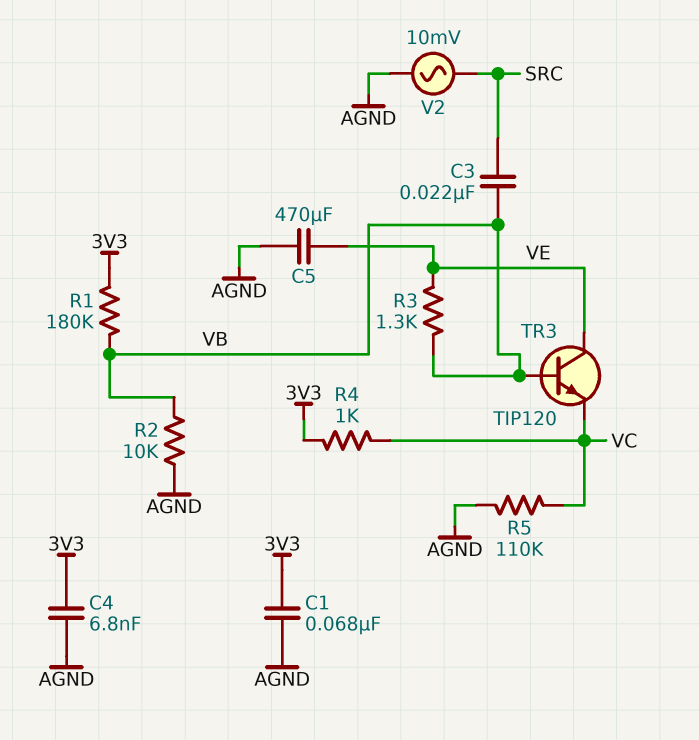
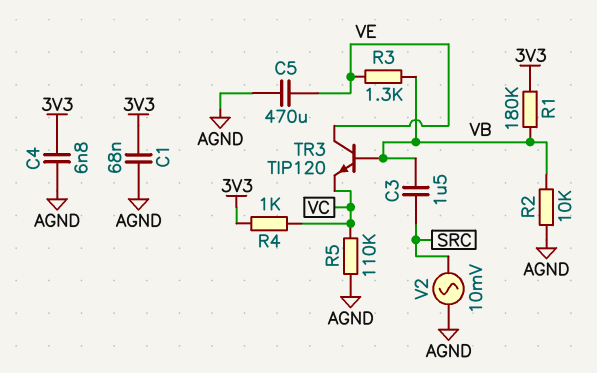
C3: 22nF (SRC, VB) -> 1.5uF (SRC, VB)

